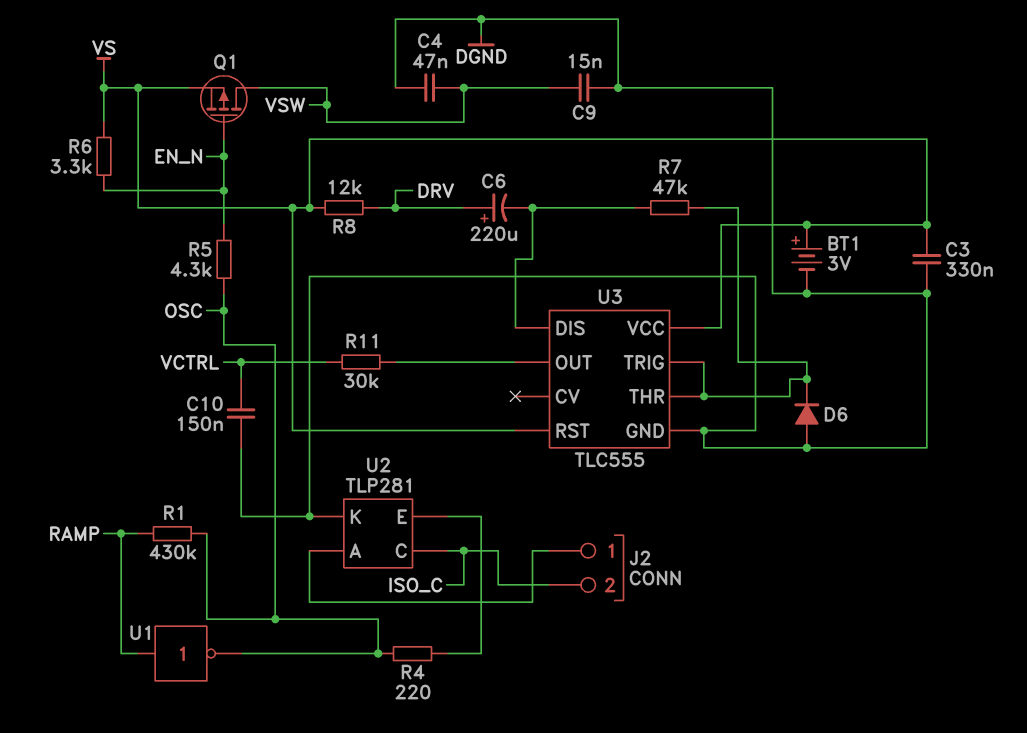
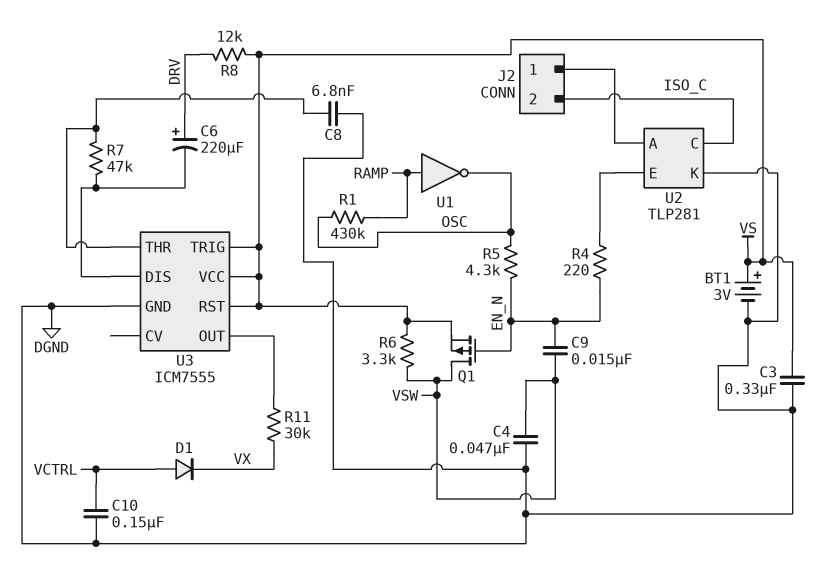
C8: none -> 6.8nF (DGND, U3/THR)
C9: 15nF (DGND, VSW) -> 15nF (EN_N, VSW)
D1: none -> diode (A VCTRL, K VX)
D6: diode (A DGND, K U3/THR) -> none
R4: 220 (OSC, U2/E) -> 220 (EN_N, U2/E)
R6: 3.3k (EN_N, VS) -> 3.3k (VS, VSW)
R11: 30k (U3/OUT, VCTRL) -> 30k (U3/OUT, VX)
U3: TLC555 -> ICM7555
U3 pin TRIG: U3/THR -> VS

